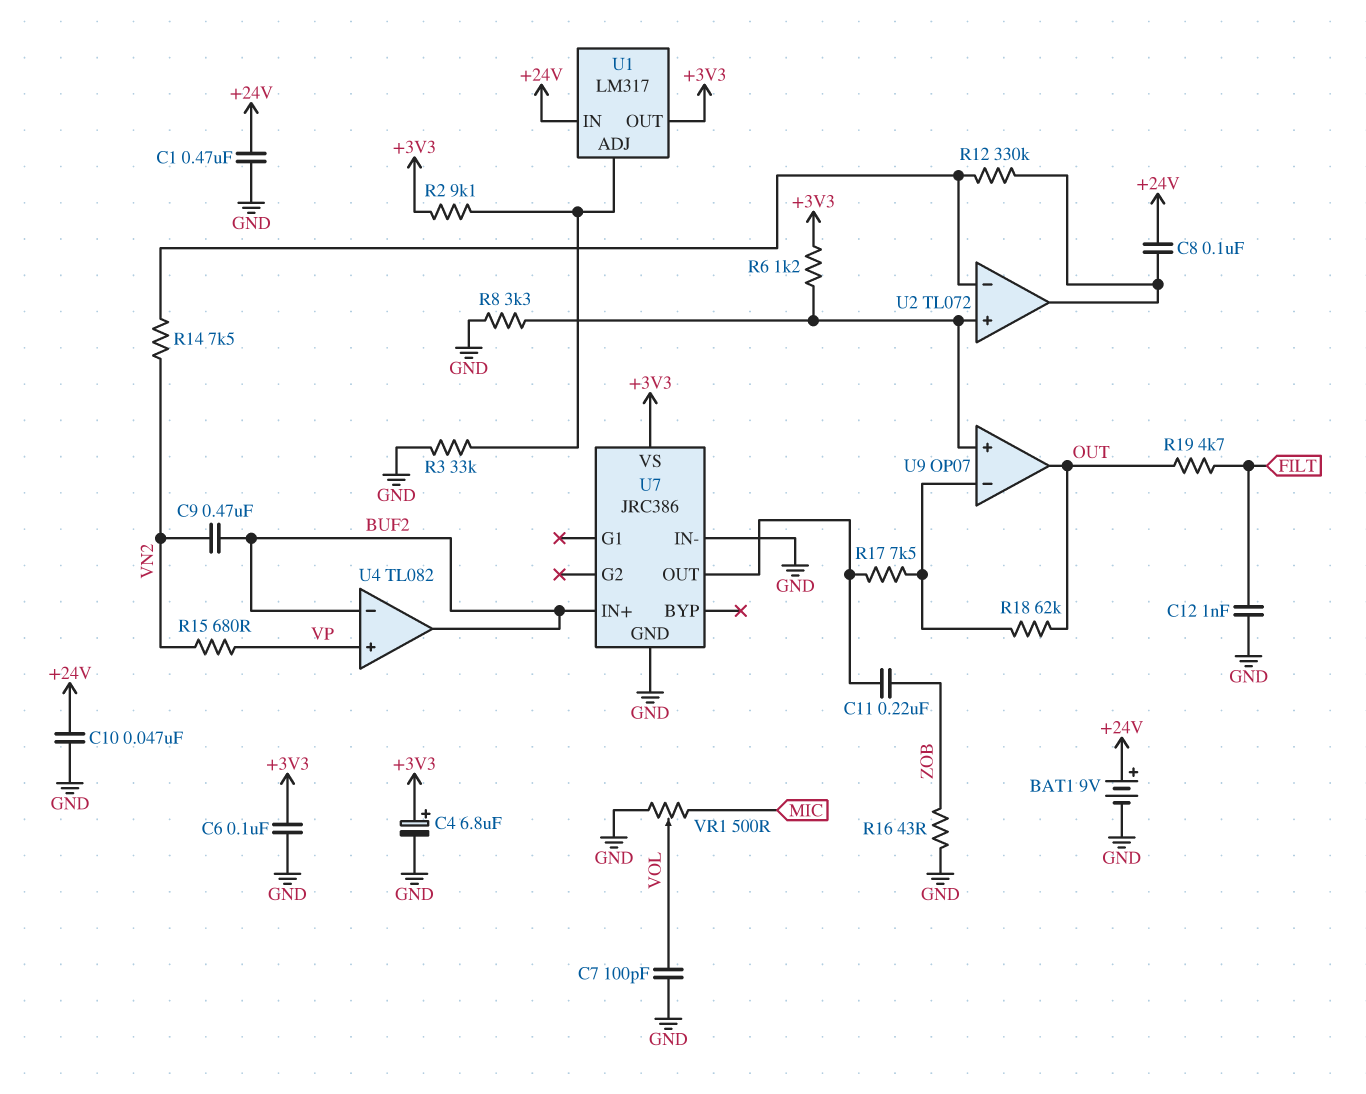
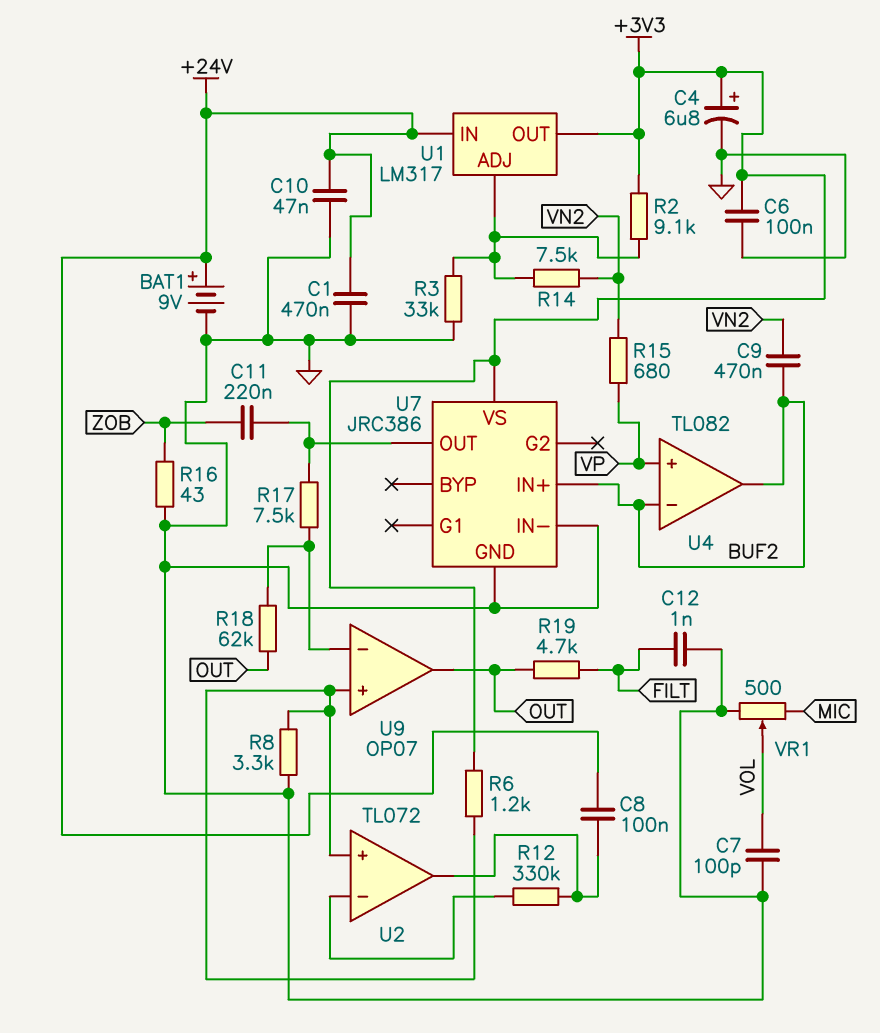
R14: 7.5k (U2/in-, VN2) -> 7.5k (U1/ADJ, VN2)

